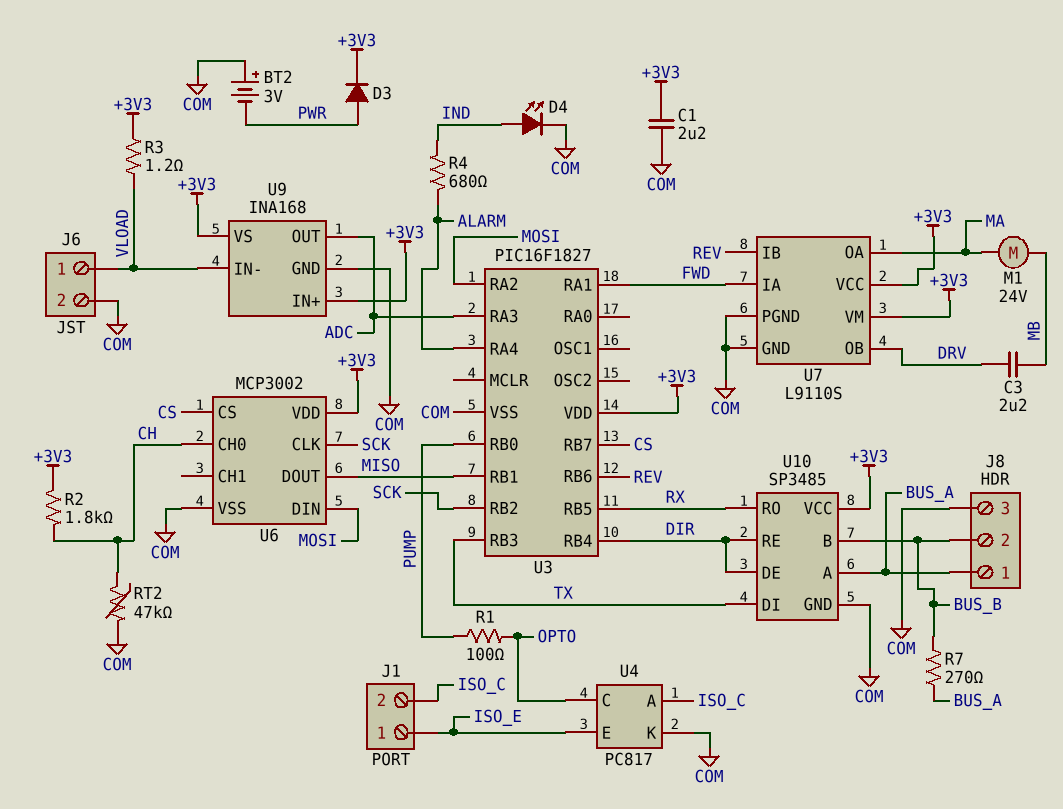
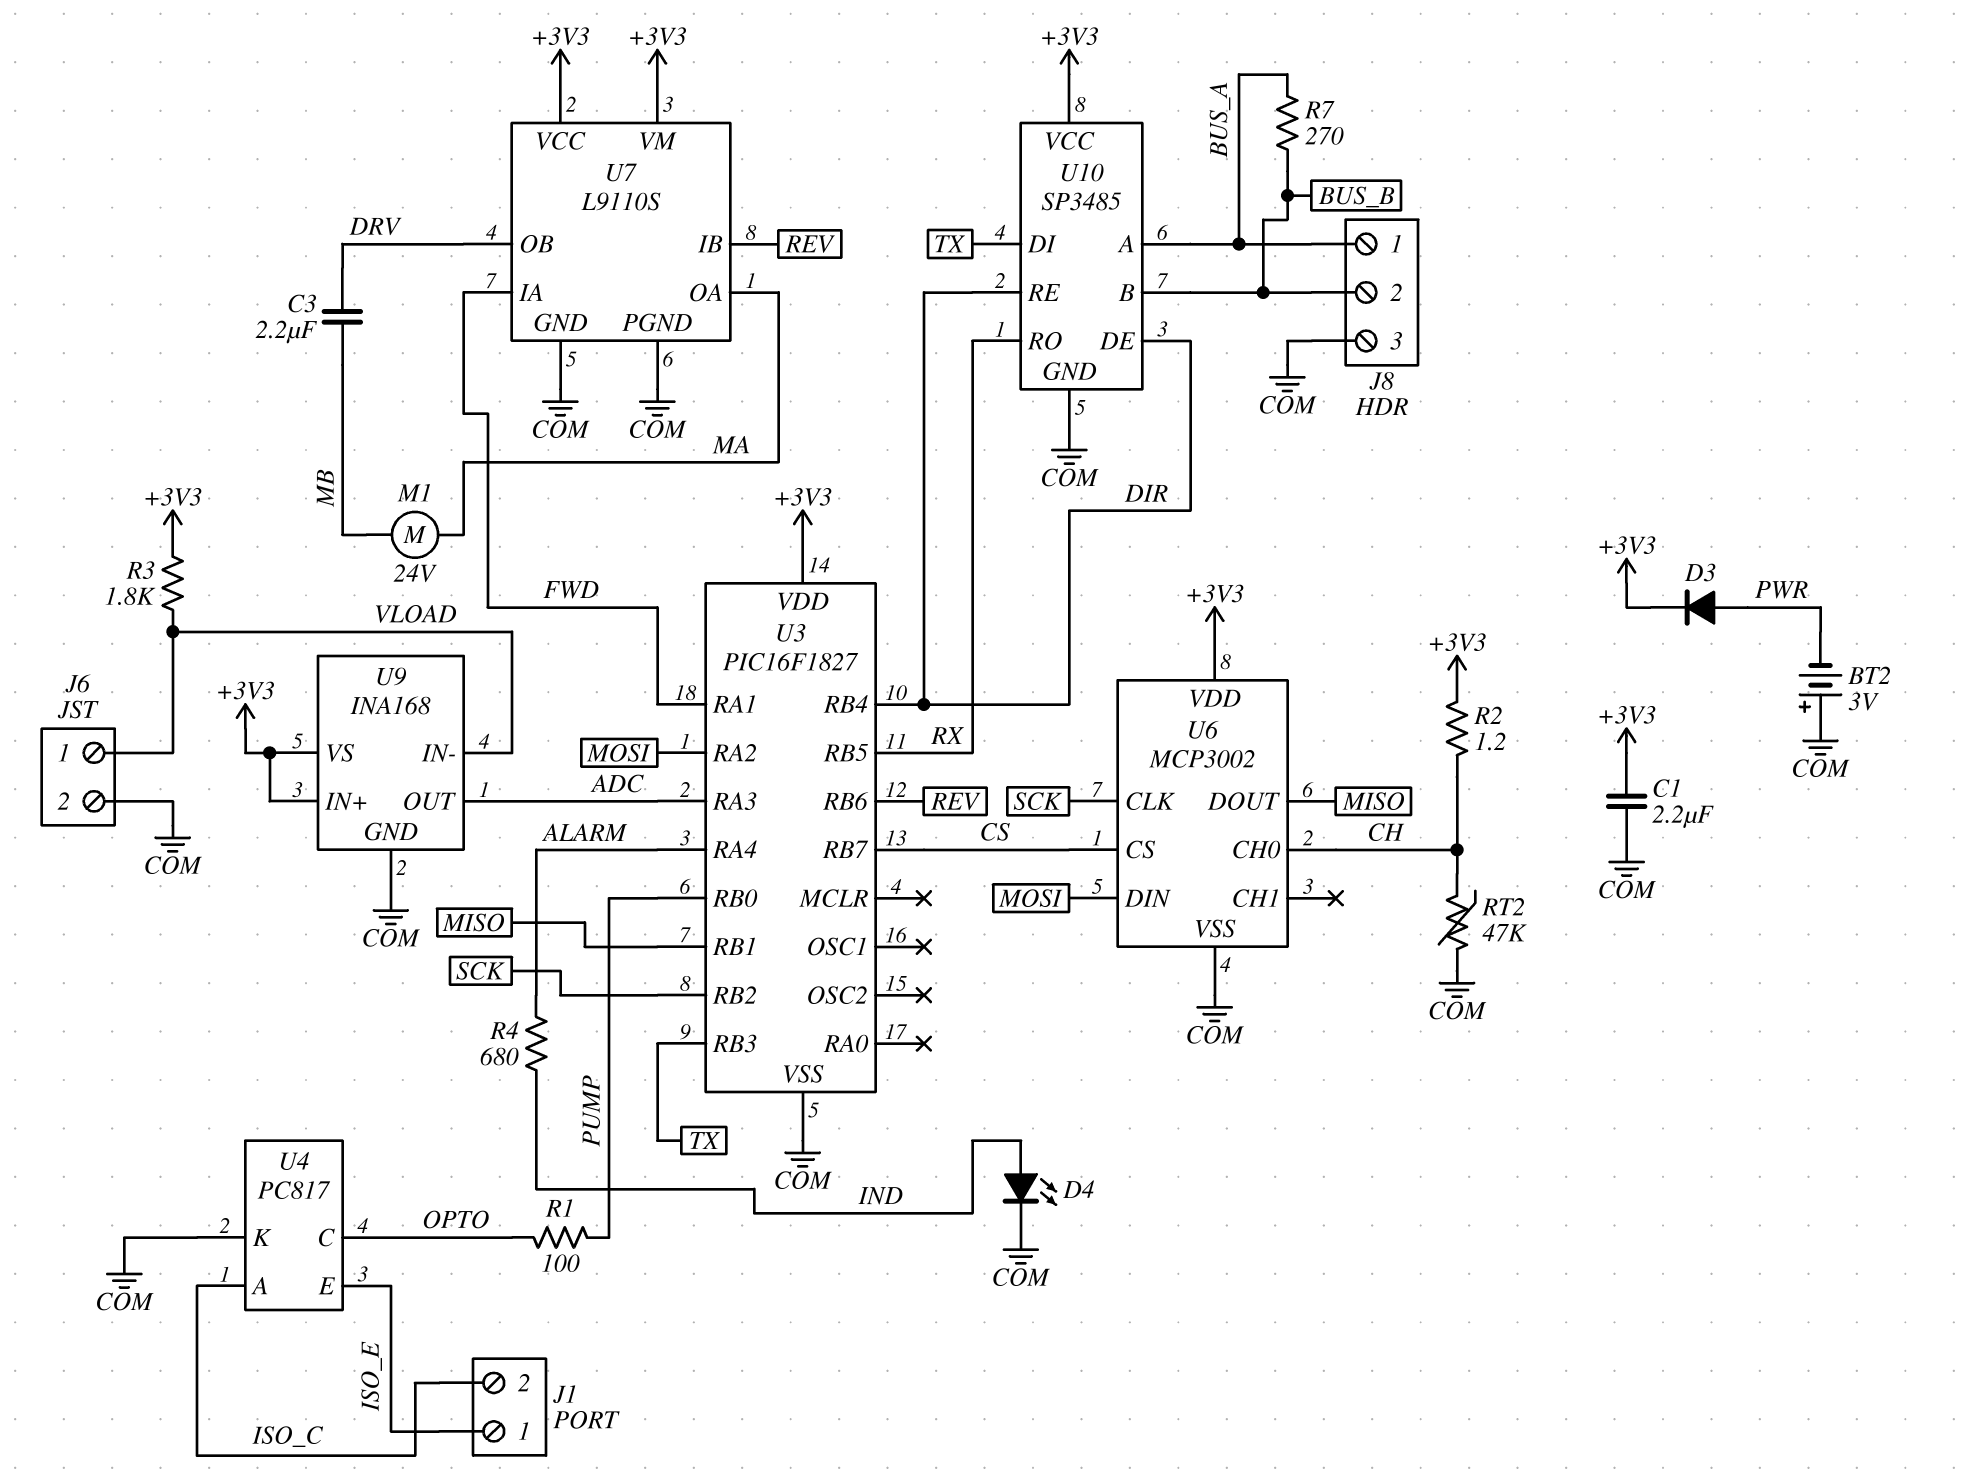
R2: 1.8k (+3V3, CH) -> 1.2 (+3V3, CH)
R3: 1.2 (+3V3, VLOAD) -> 1.8k (+3V3, VLOAD)

